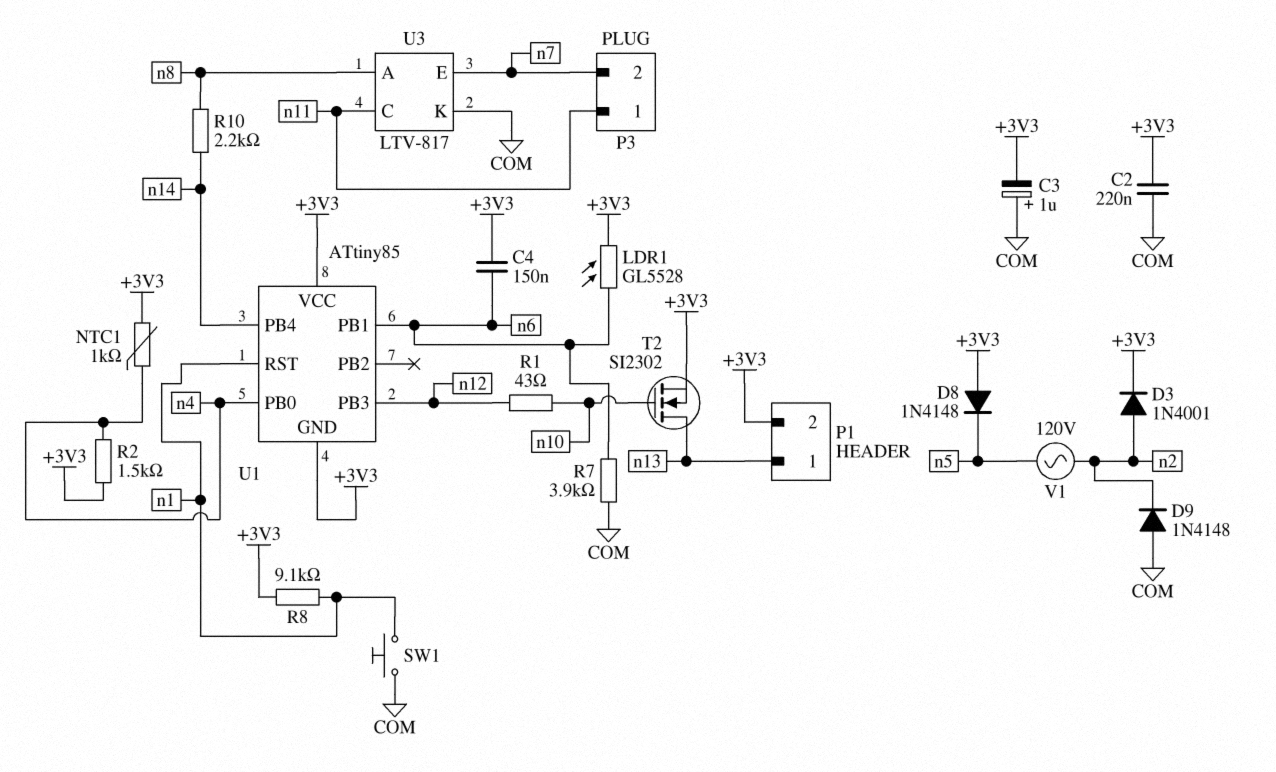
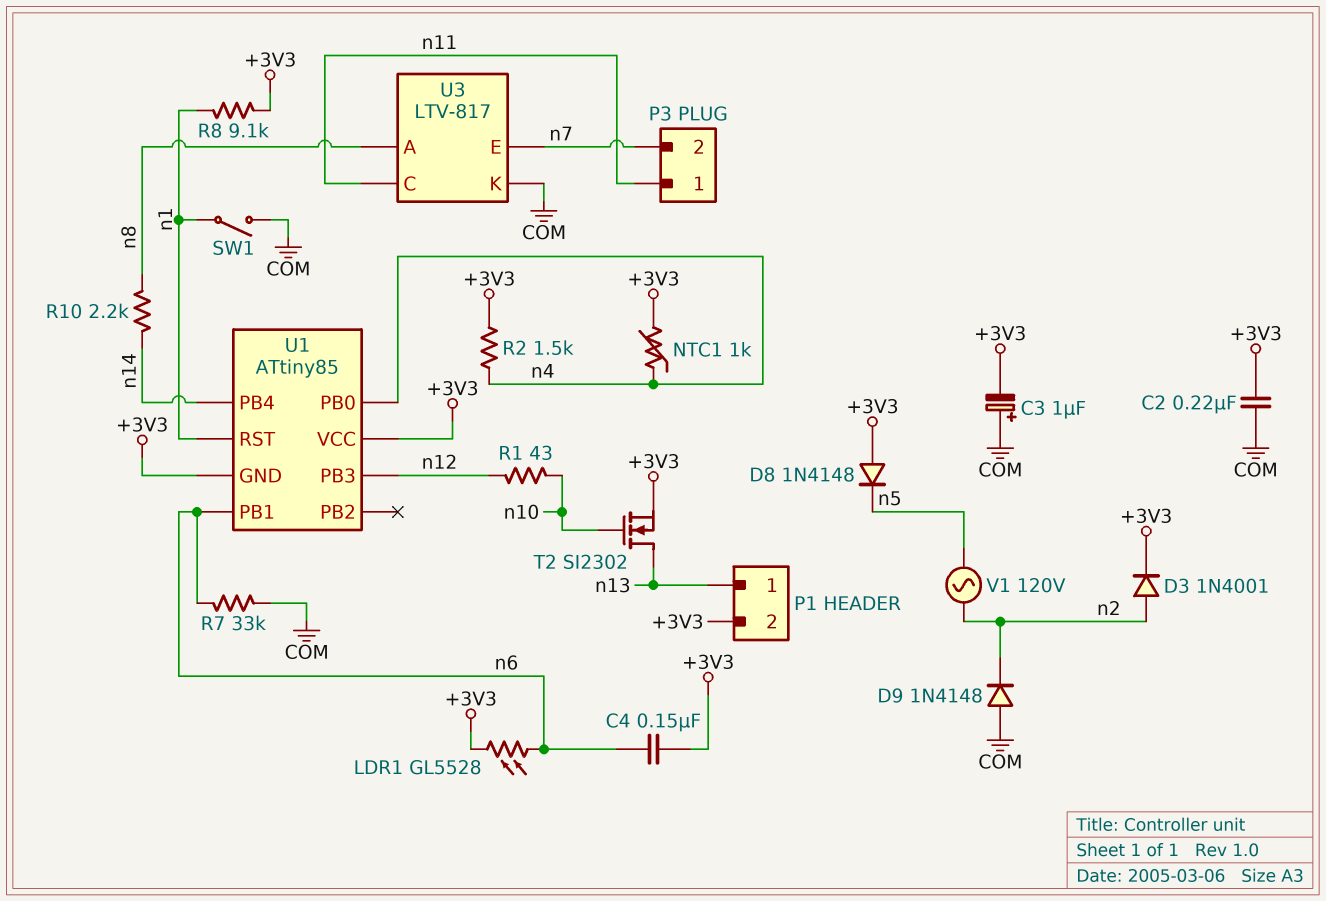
R7: 3.9k (COM, n6) -> 33k (COM, n6)
SW1: button (COM, n1) -> switch (COM, n1)

